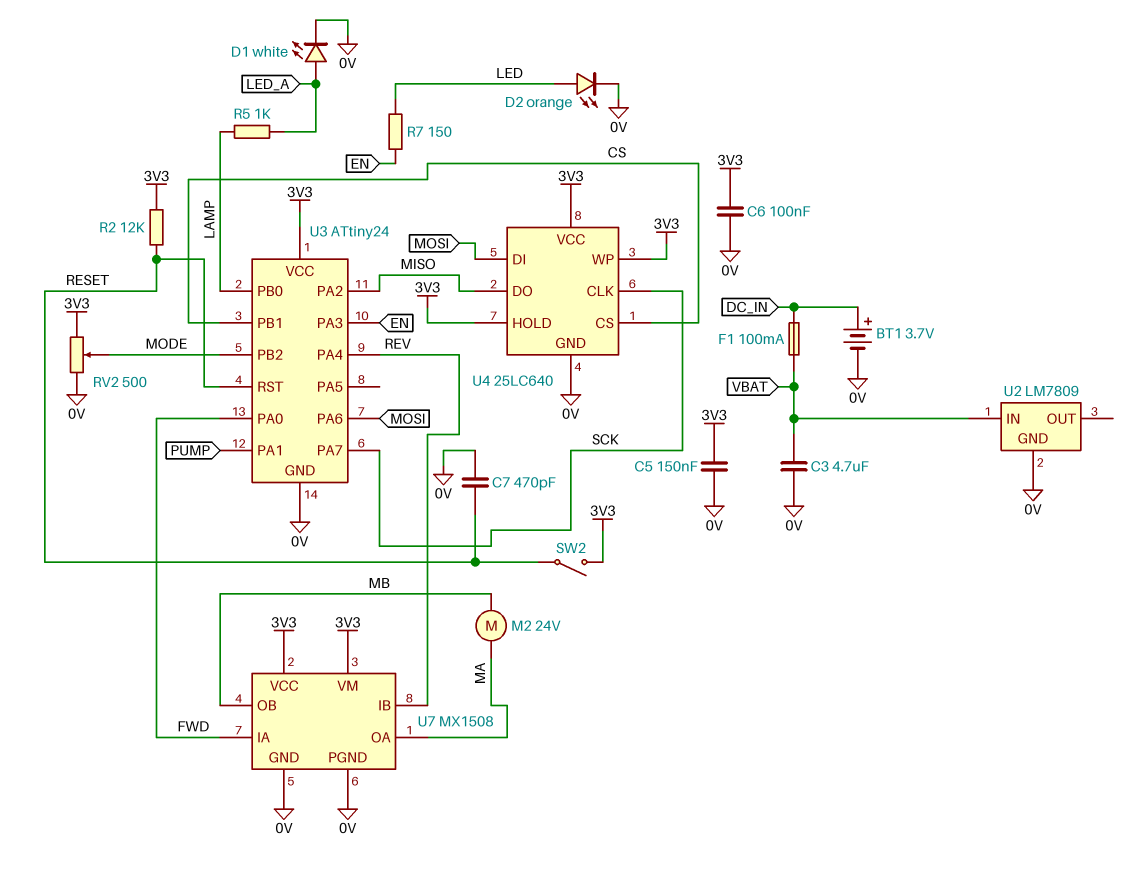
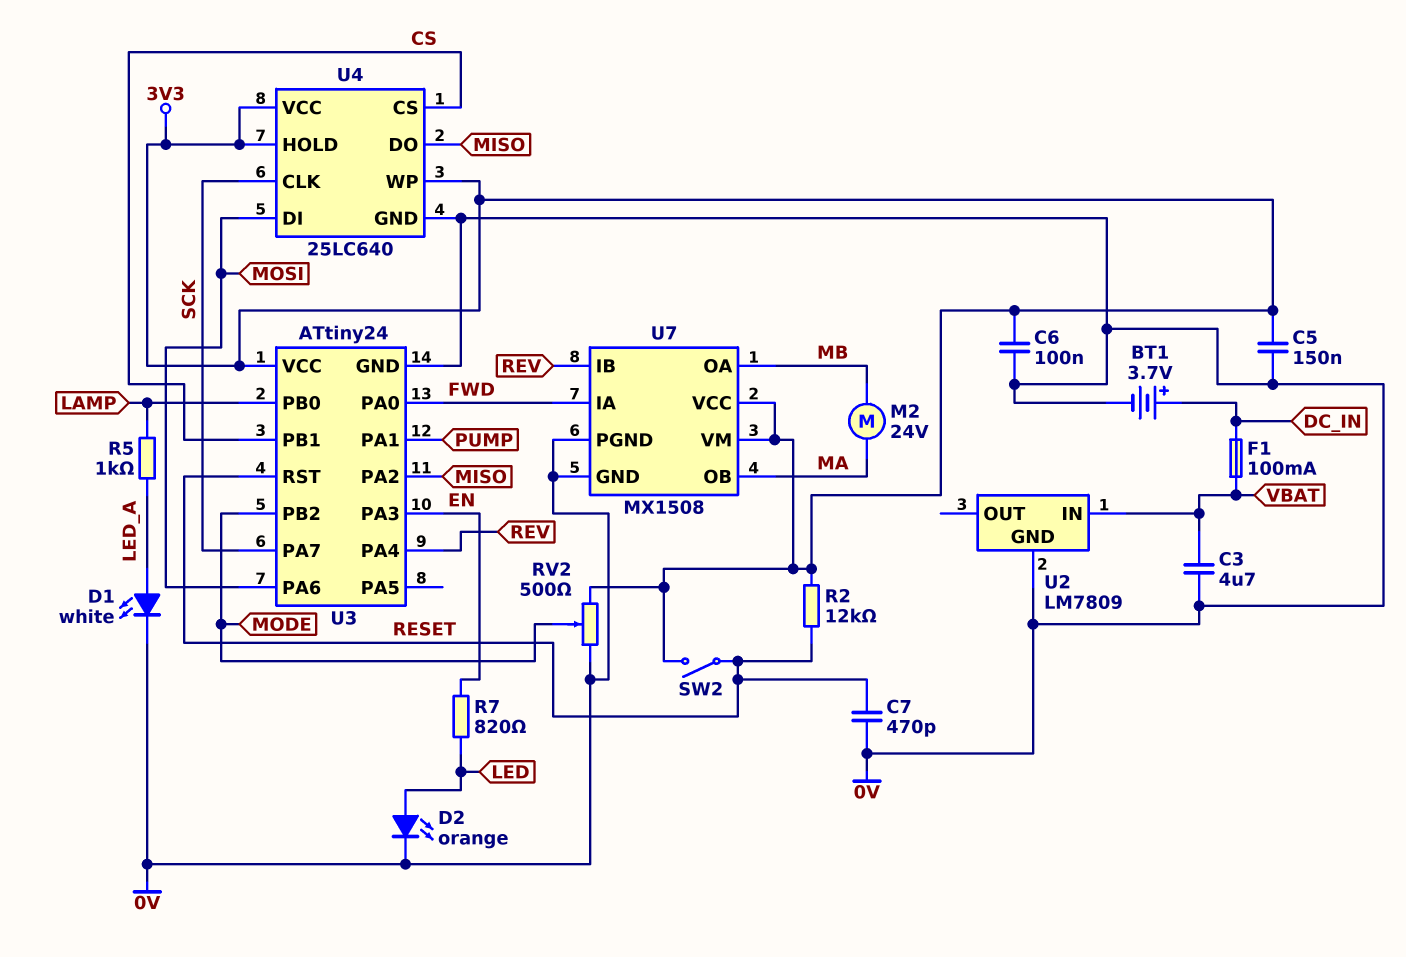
R7: 150 (EN, LED) -> 820 (EN, LED)
U7 pin OA: MA -> MB
U7 pin OB: MB -> MA

